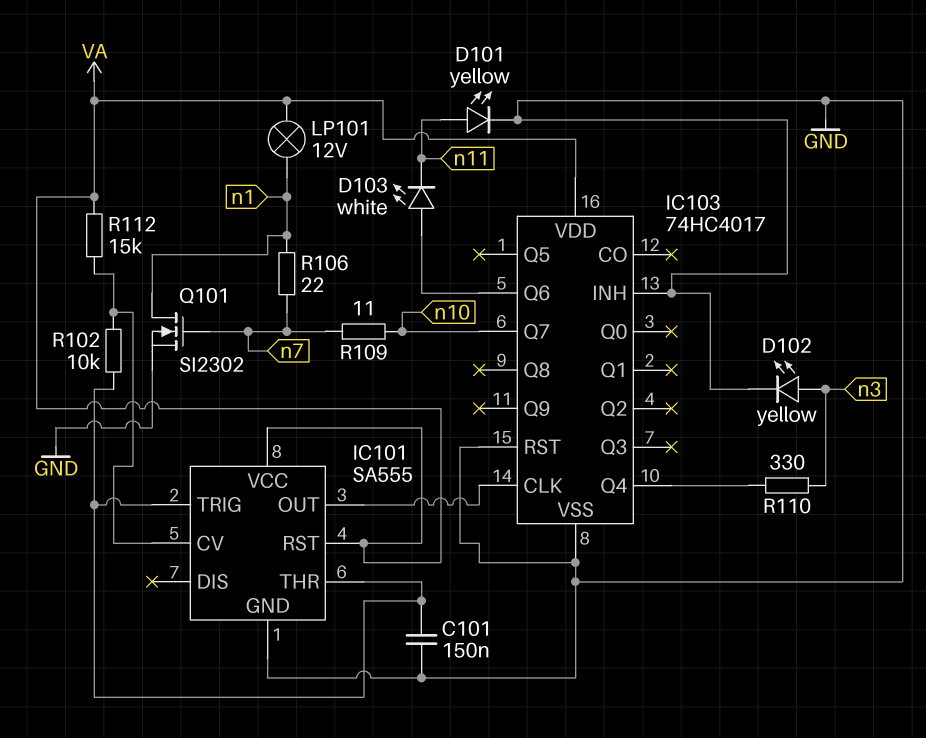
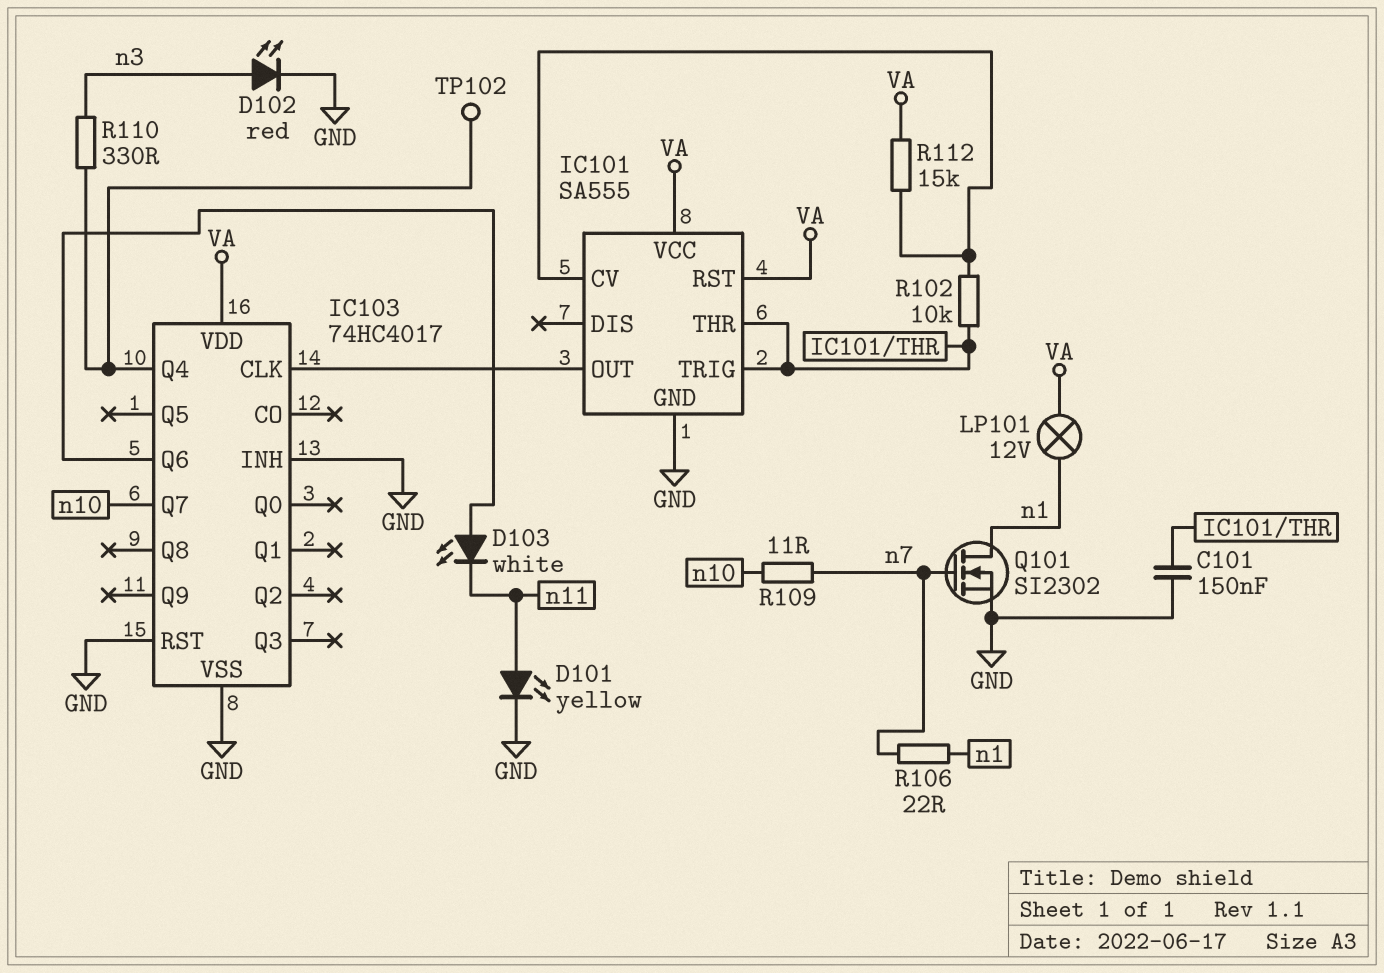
D102: LED yellow (A n3, K GND) -> LED red (A n3, K GND)
TP102: none -> test point (IC103/Q4)

